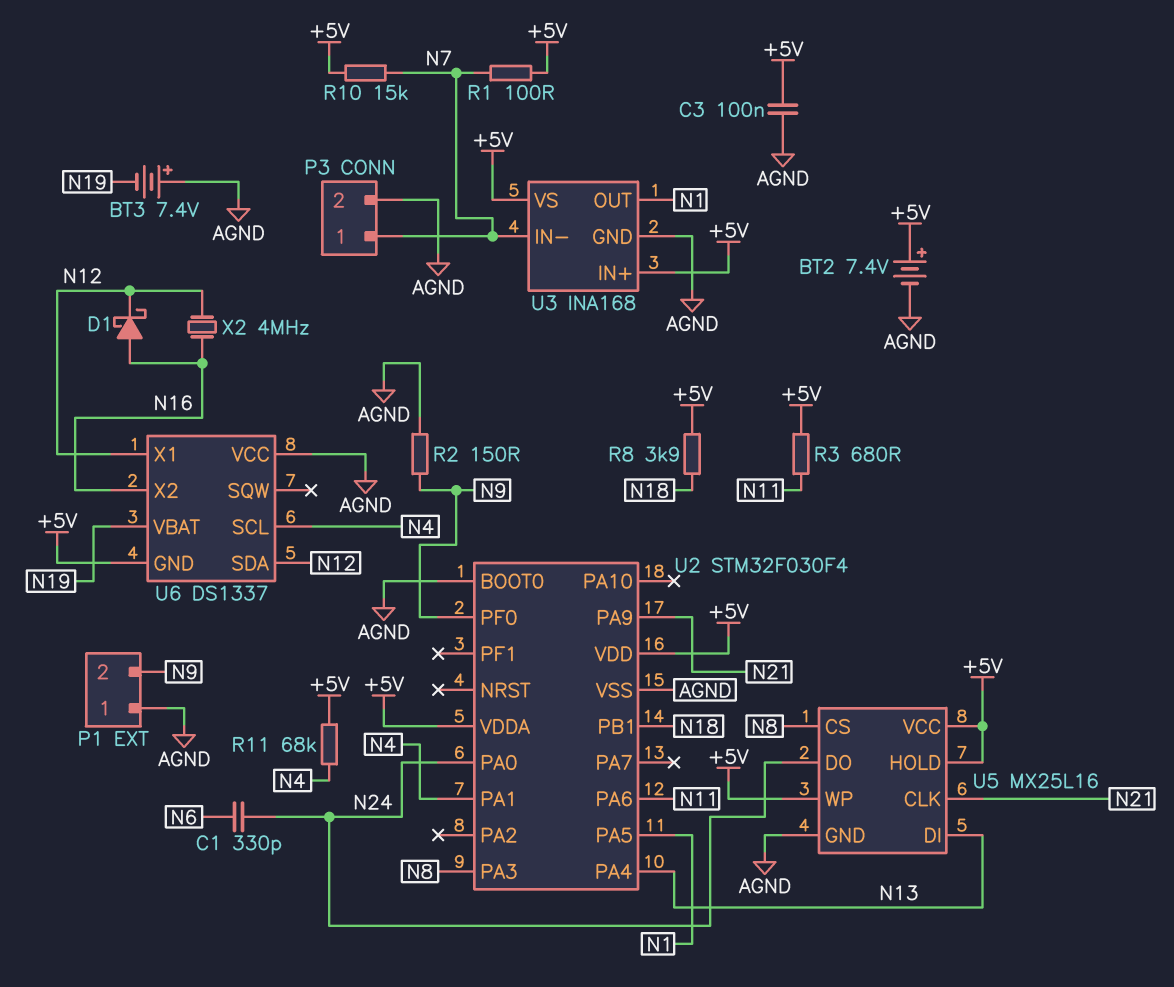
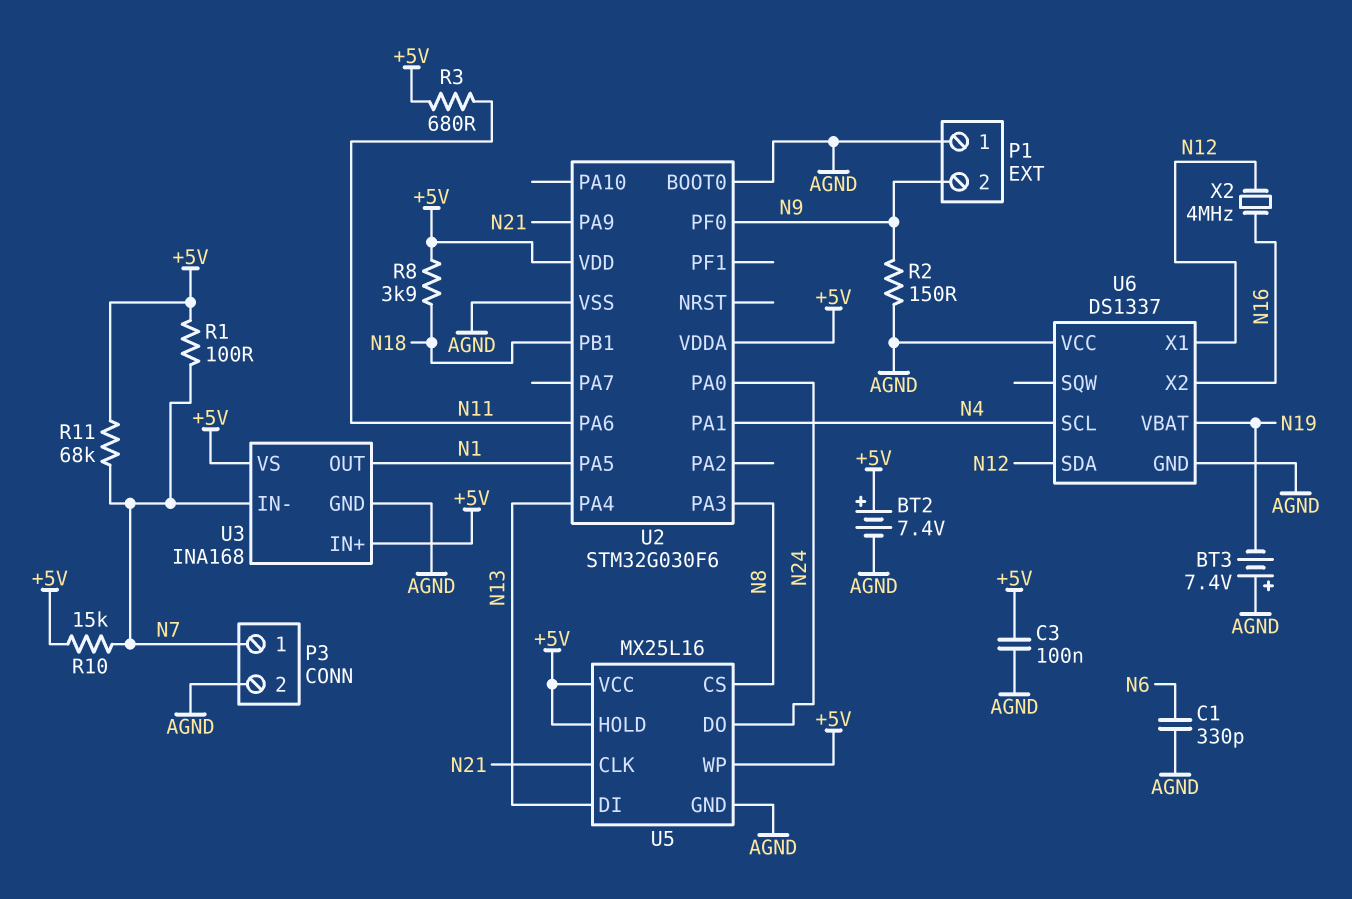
C1: 330pF (N6, N24) -> 330pF (AGND, N6)
D1: schottky (A N16, K N12) -> none
R11: 68k (+5V, N4) -> 68k (+5V, N7)
U2: STM32F030F4 -> STM32G030F6
U6 pin GND: +5V -> AGND

